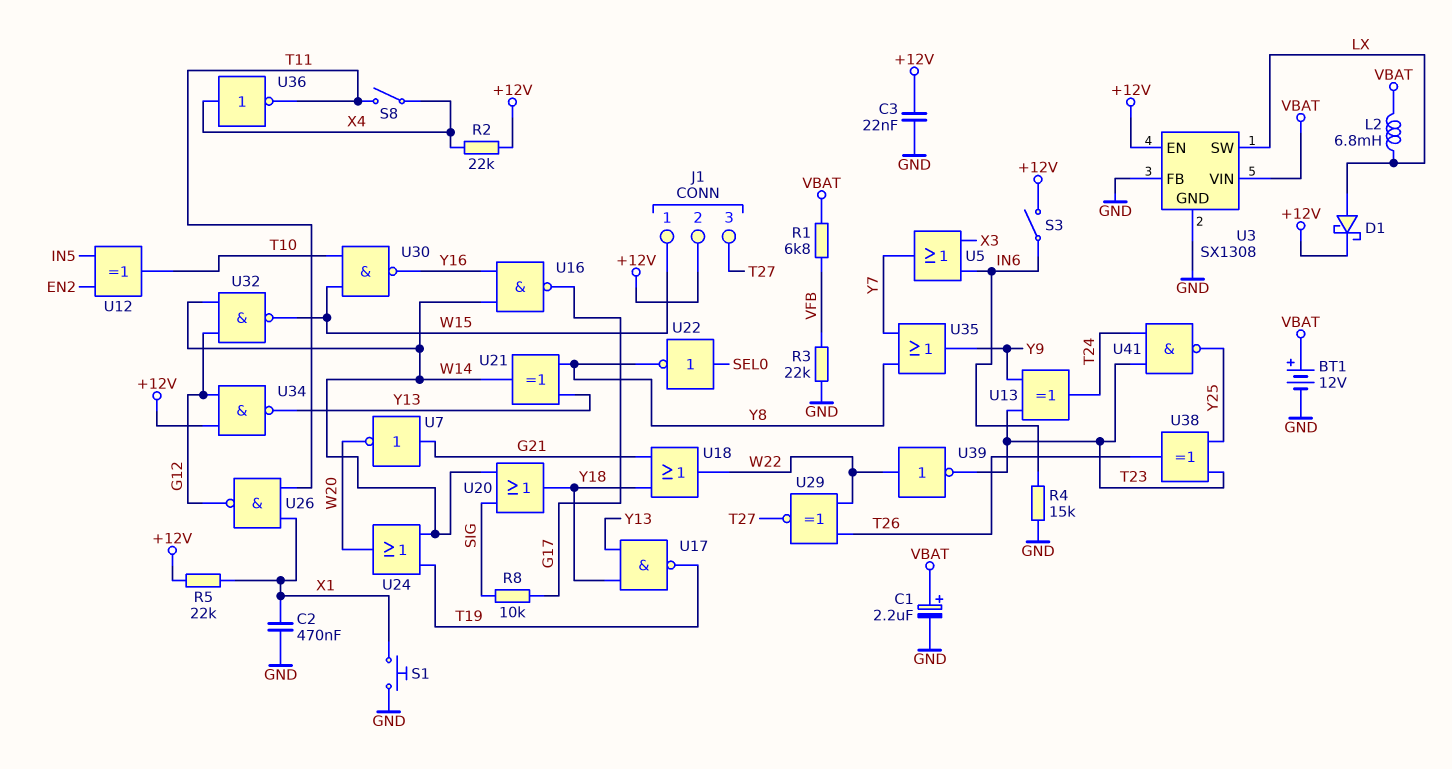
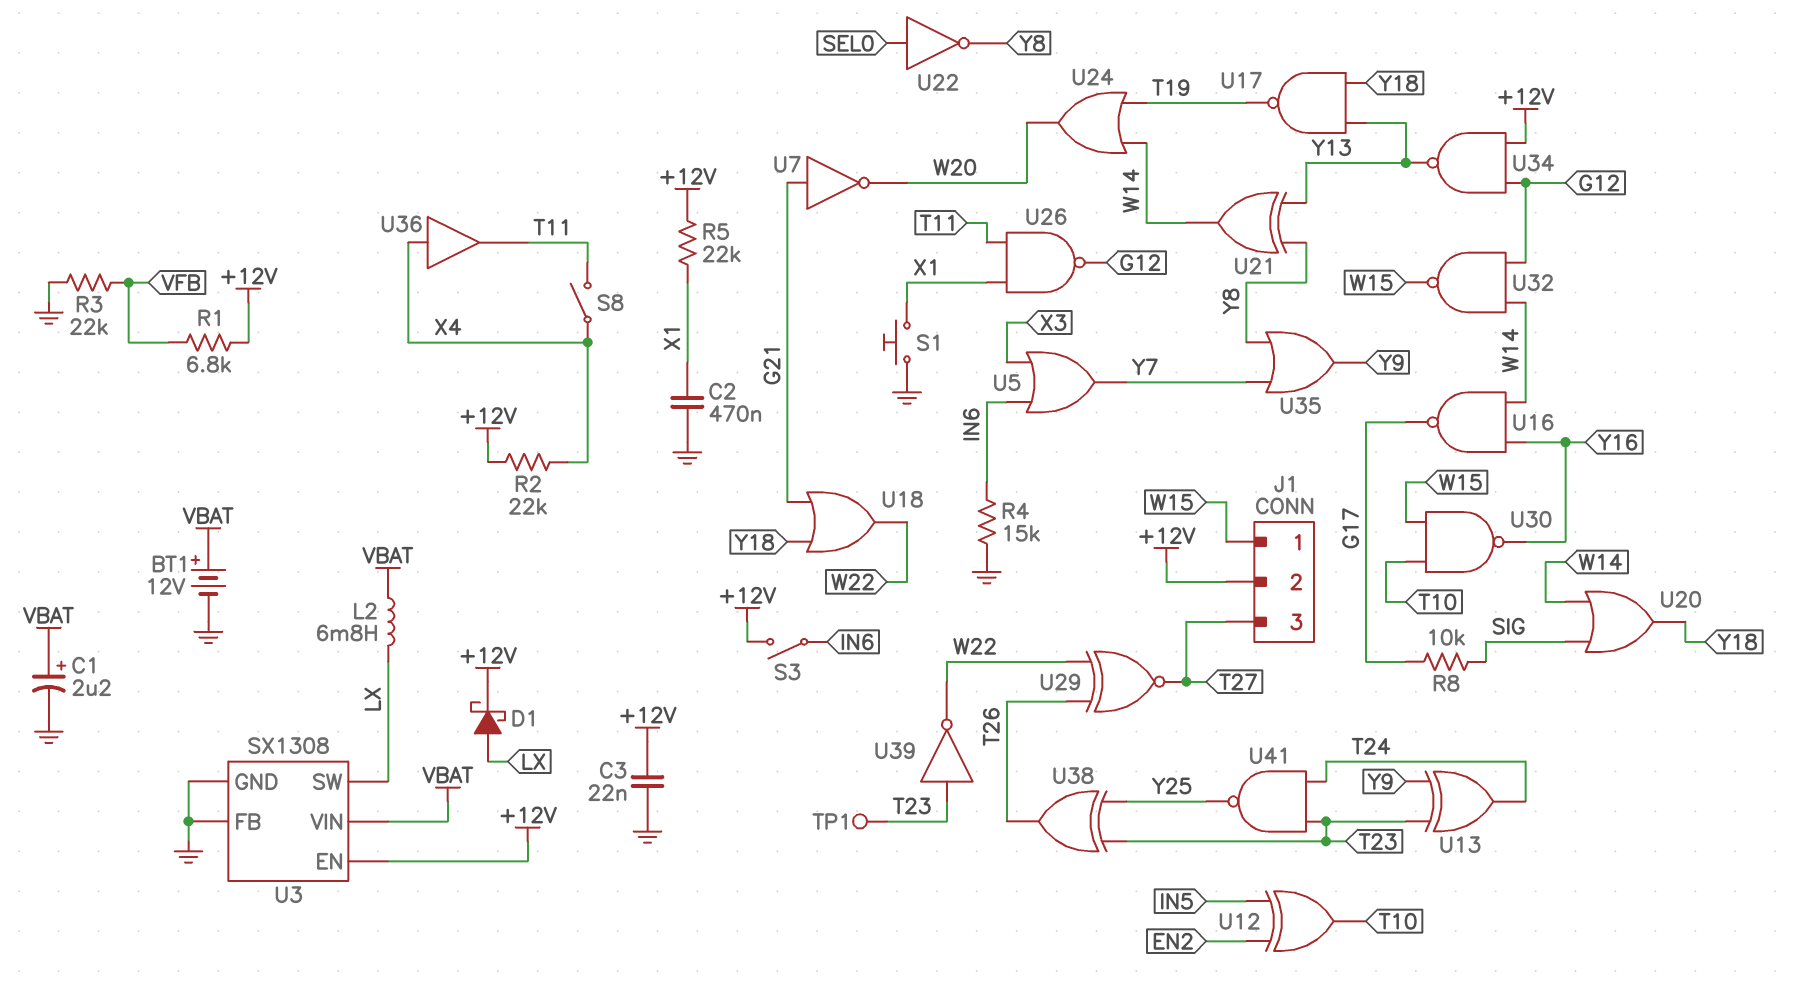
R1: 6.8k (VBAT, VFB) -> 6.8k (+12V, VFB)
TP1: none -> test point (T23)
U36: NOT (in X4, out T11) -> buffer (in X4, out T11)
U39: NOT (in W22, out T23) -> NOT (in T23, out W22)

